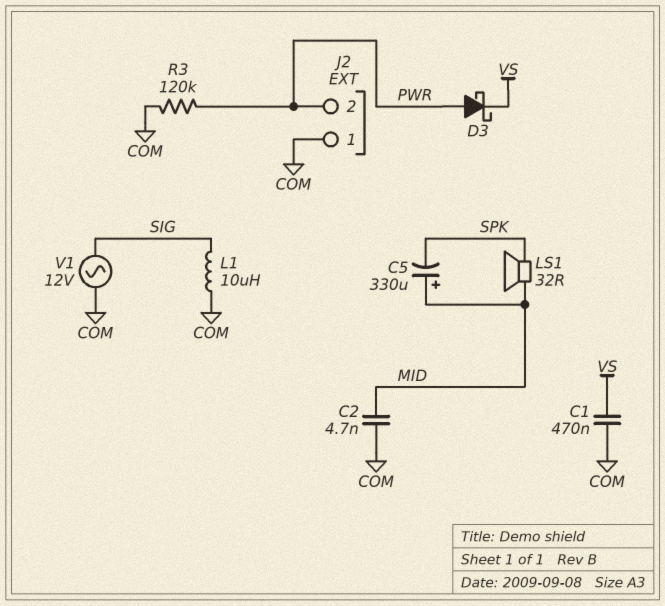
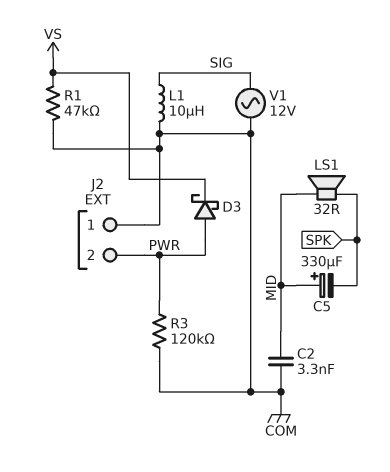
C1: 470nF (COM, VS) -> none
C2: 4.7nF (COM, MID) -> 3.3nF (COM, MID)
R1: none -> 47k (COM, VS)

